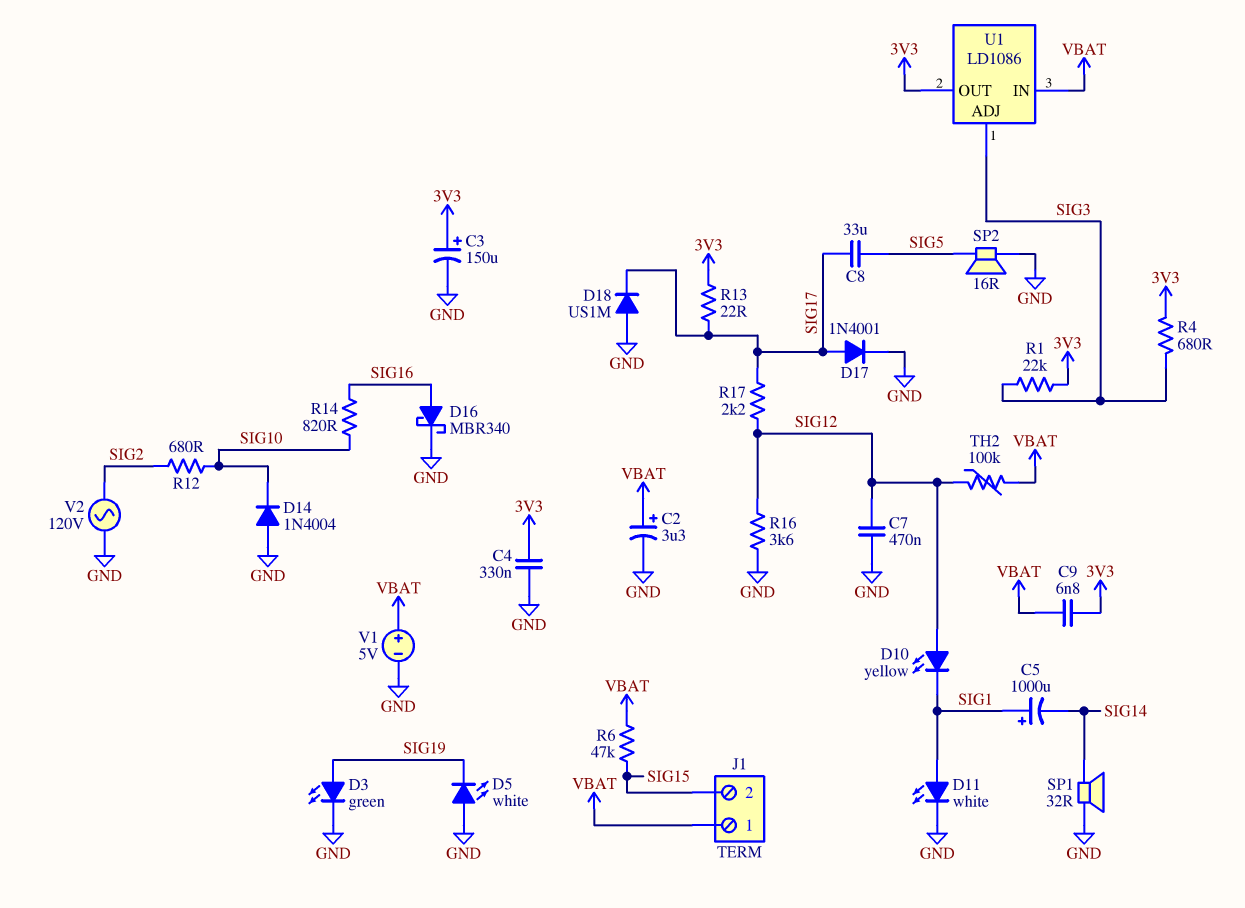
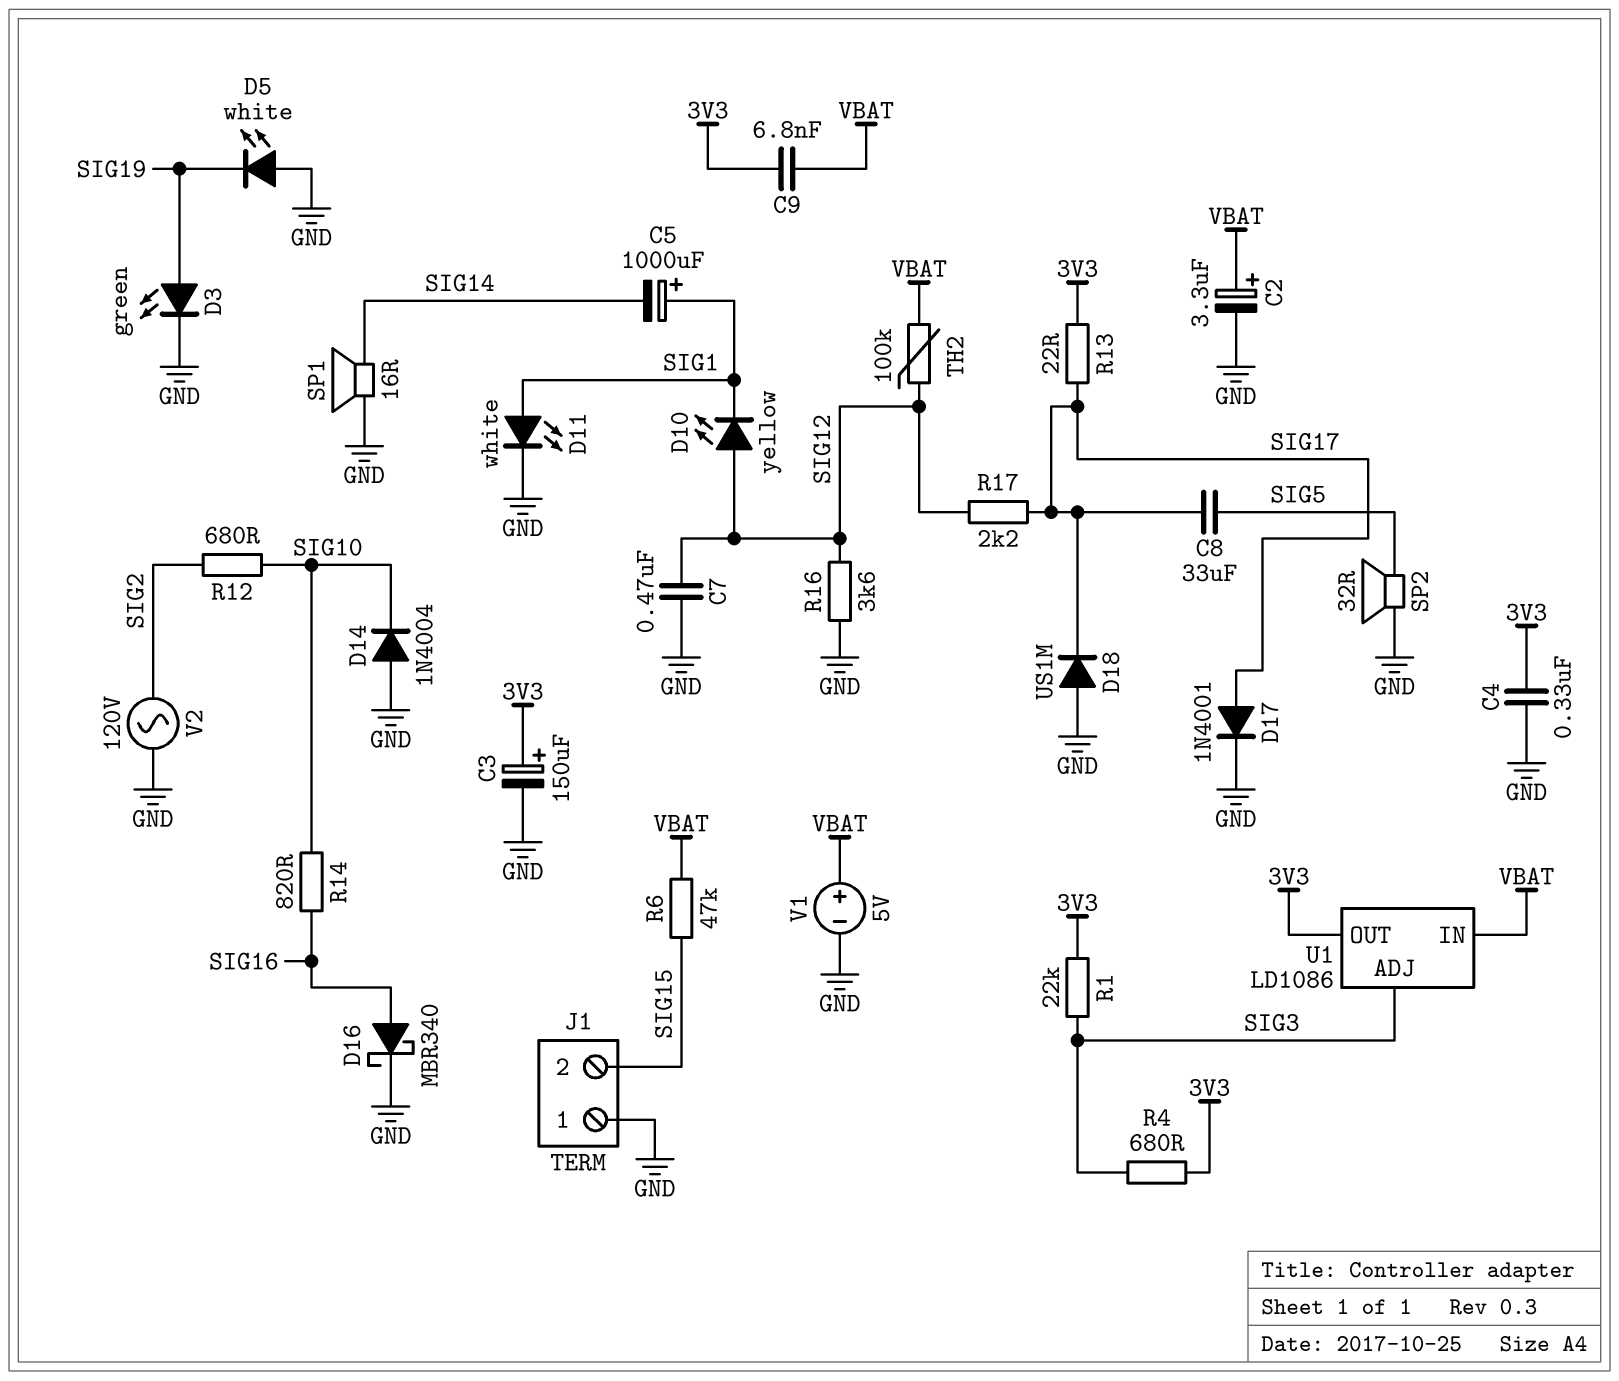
J1 pin 1: VBAT -> GND
SP1: speaker 32R (GND, SIG14) -> speaker 16R (GND, SIG14)
SP2: speaker 16R (GND, SIG5) -> speaker 32R (GND, SIG5)

